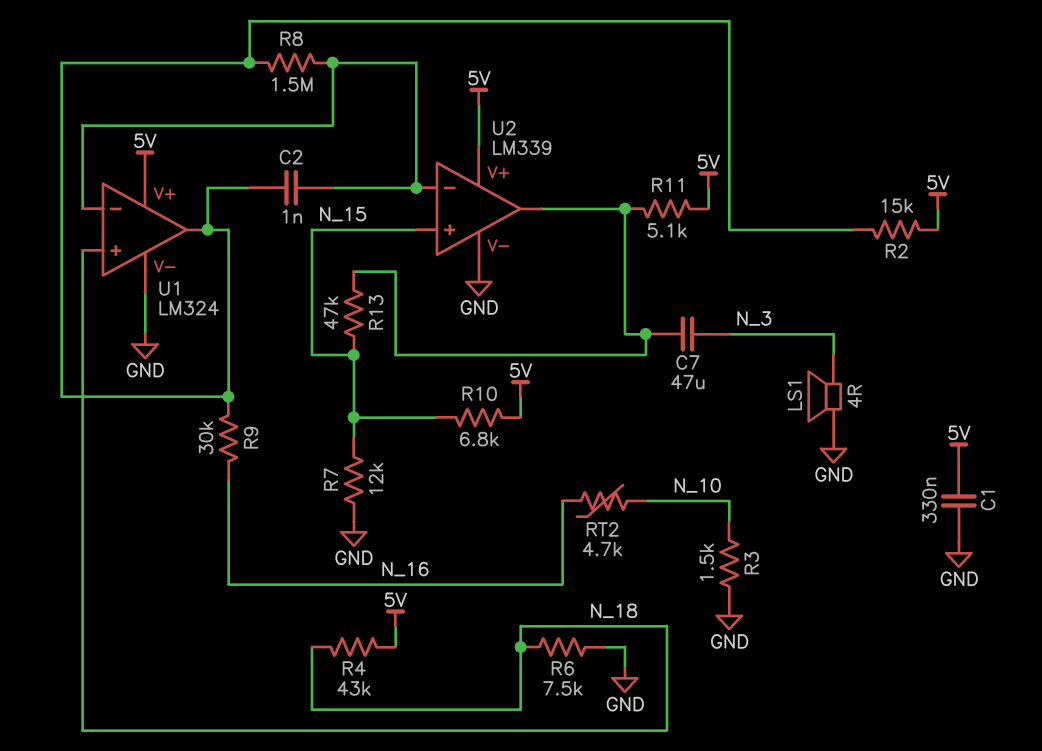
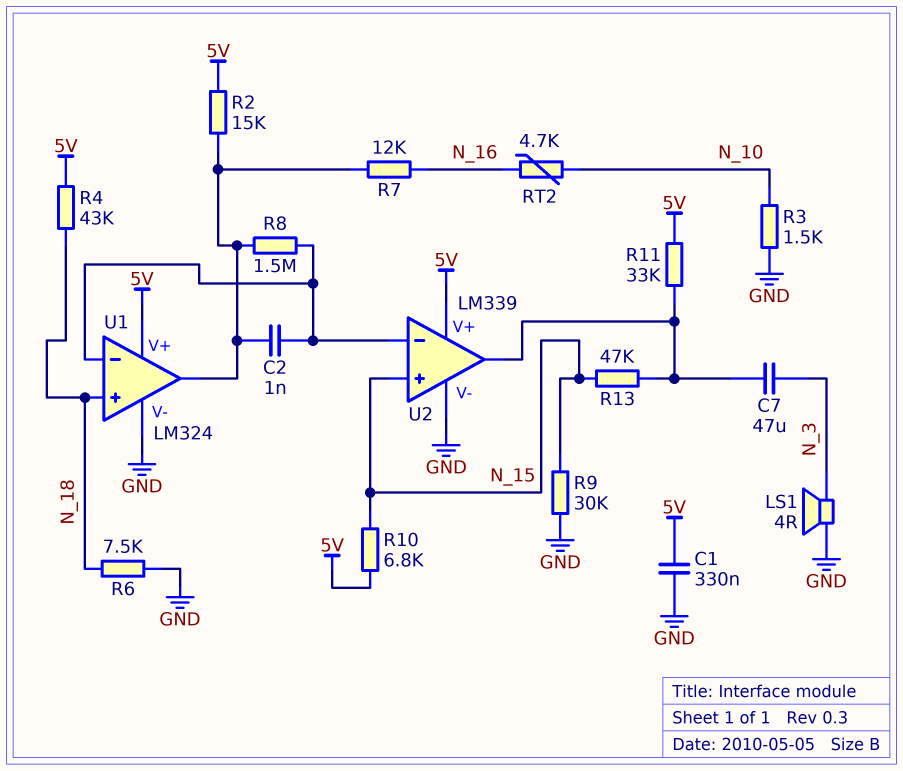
R7: 12k (GND, N_15) -> 12k (N_16, U1/out)
R9: 30k (N_16, U1/out) -> 30k (GND, N_15)
R11: 5.1k (5V, U2/out) -> 33k (5V, U2/out)

